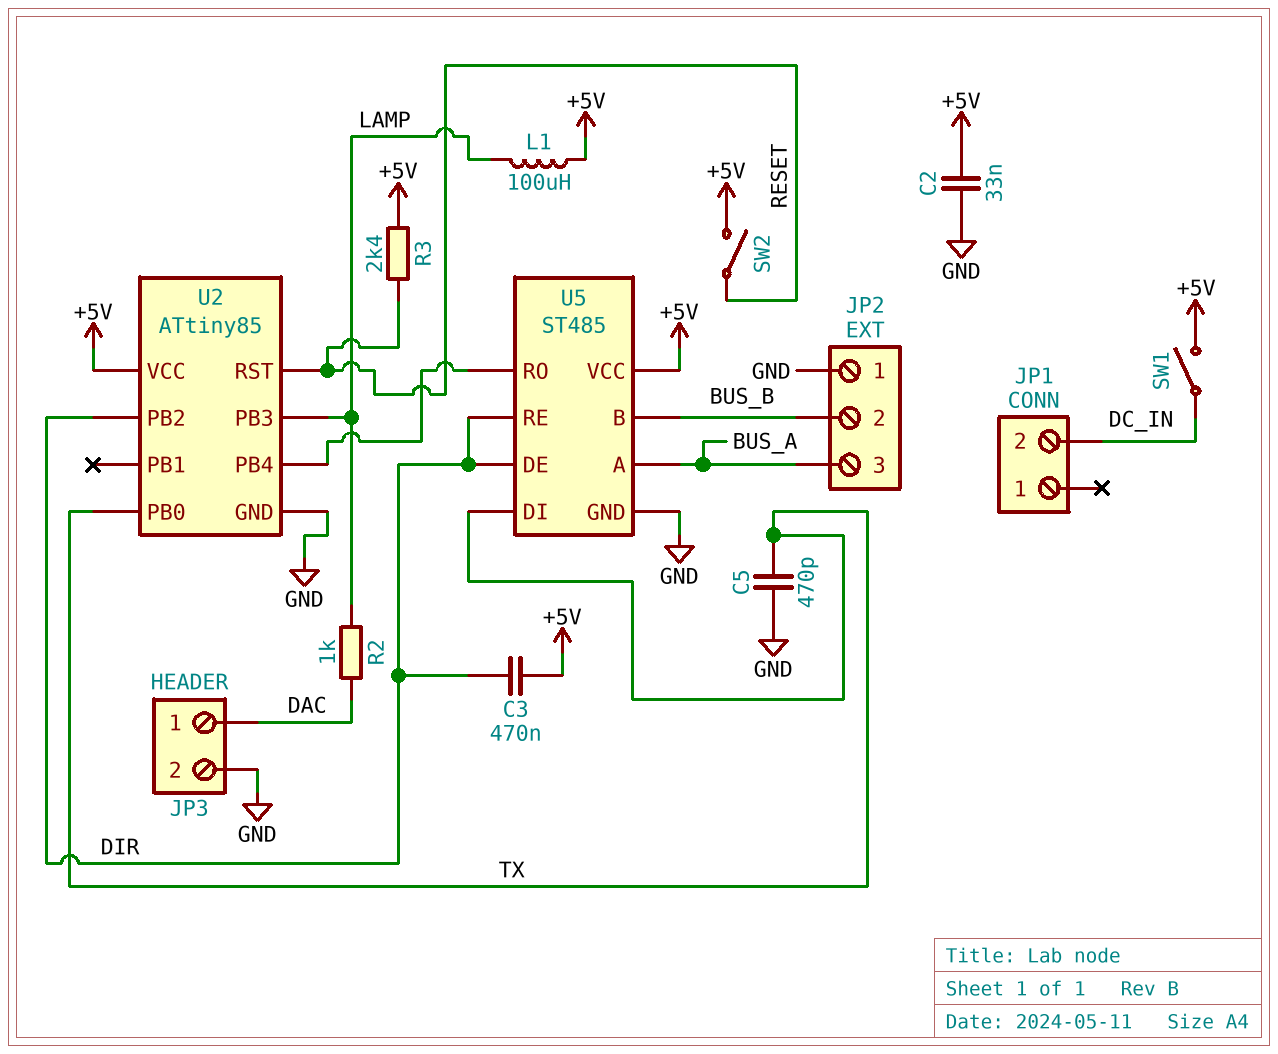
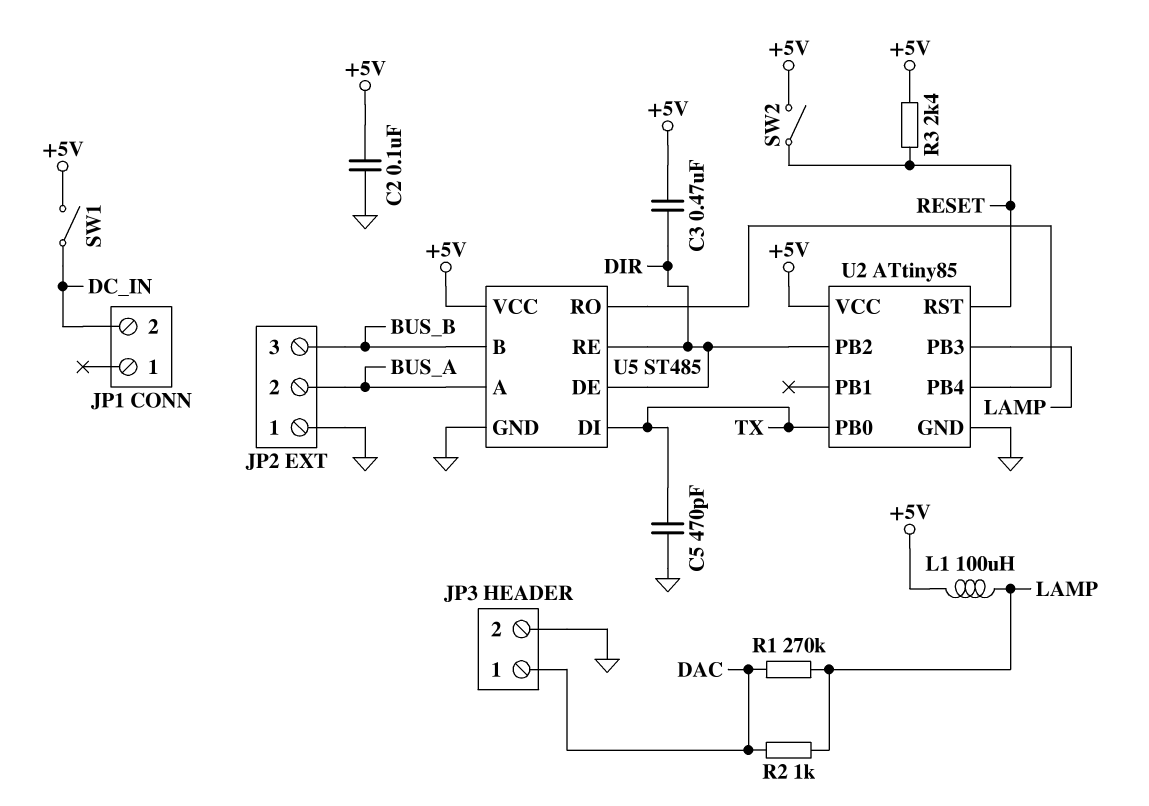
C2: 33nF (+5V, GND) -> 100nF (+5V, GND)
JP2 pin 2: BUS_B -> BUS_A
JP2 pin 3: BUS_A -> BUS_B
R1: none -> 270k (DAC, LAMP)

